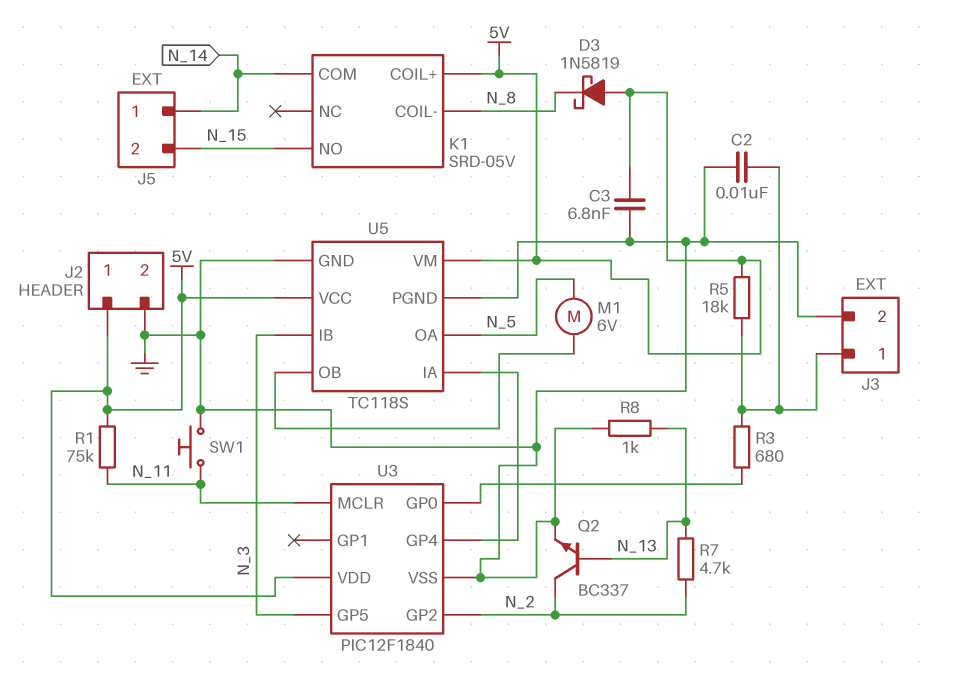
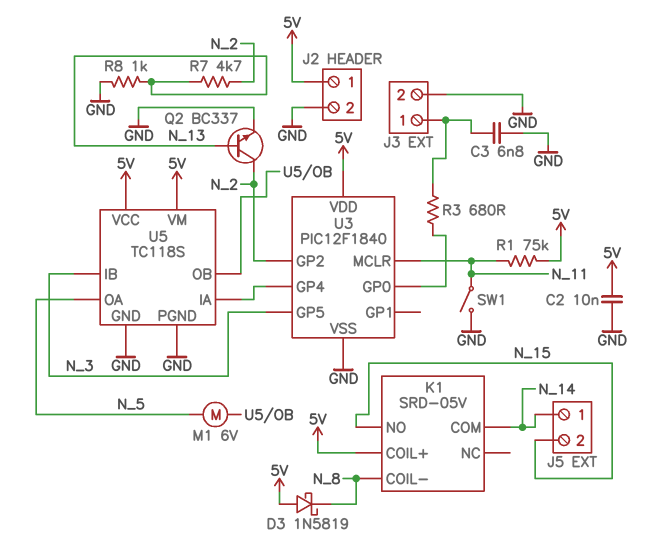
C2: 10nF (GND, J3/1) -> 10nF (5V, GND)
C3: 6.8nF (5V, GND) -> 6.8nF (GND, J3/1)
R5: 18k (5V, J3/1) -> none
SW1: button (GND, N_11) -> switch (GND, N_11)

